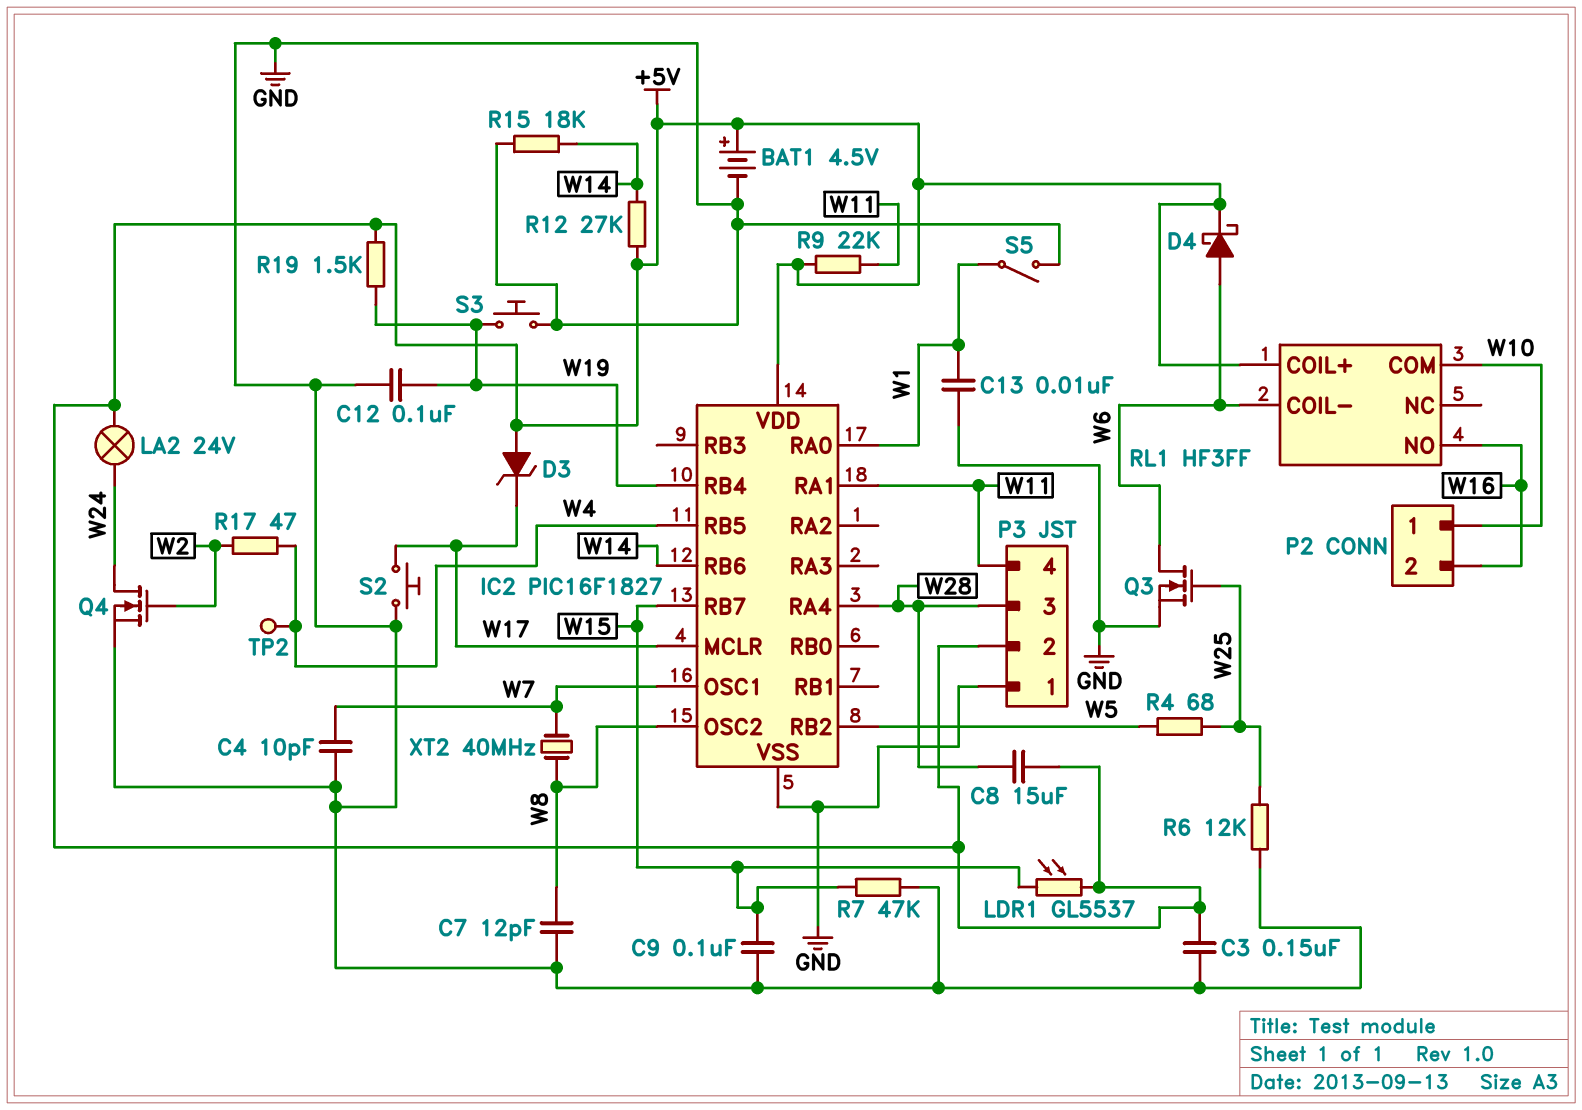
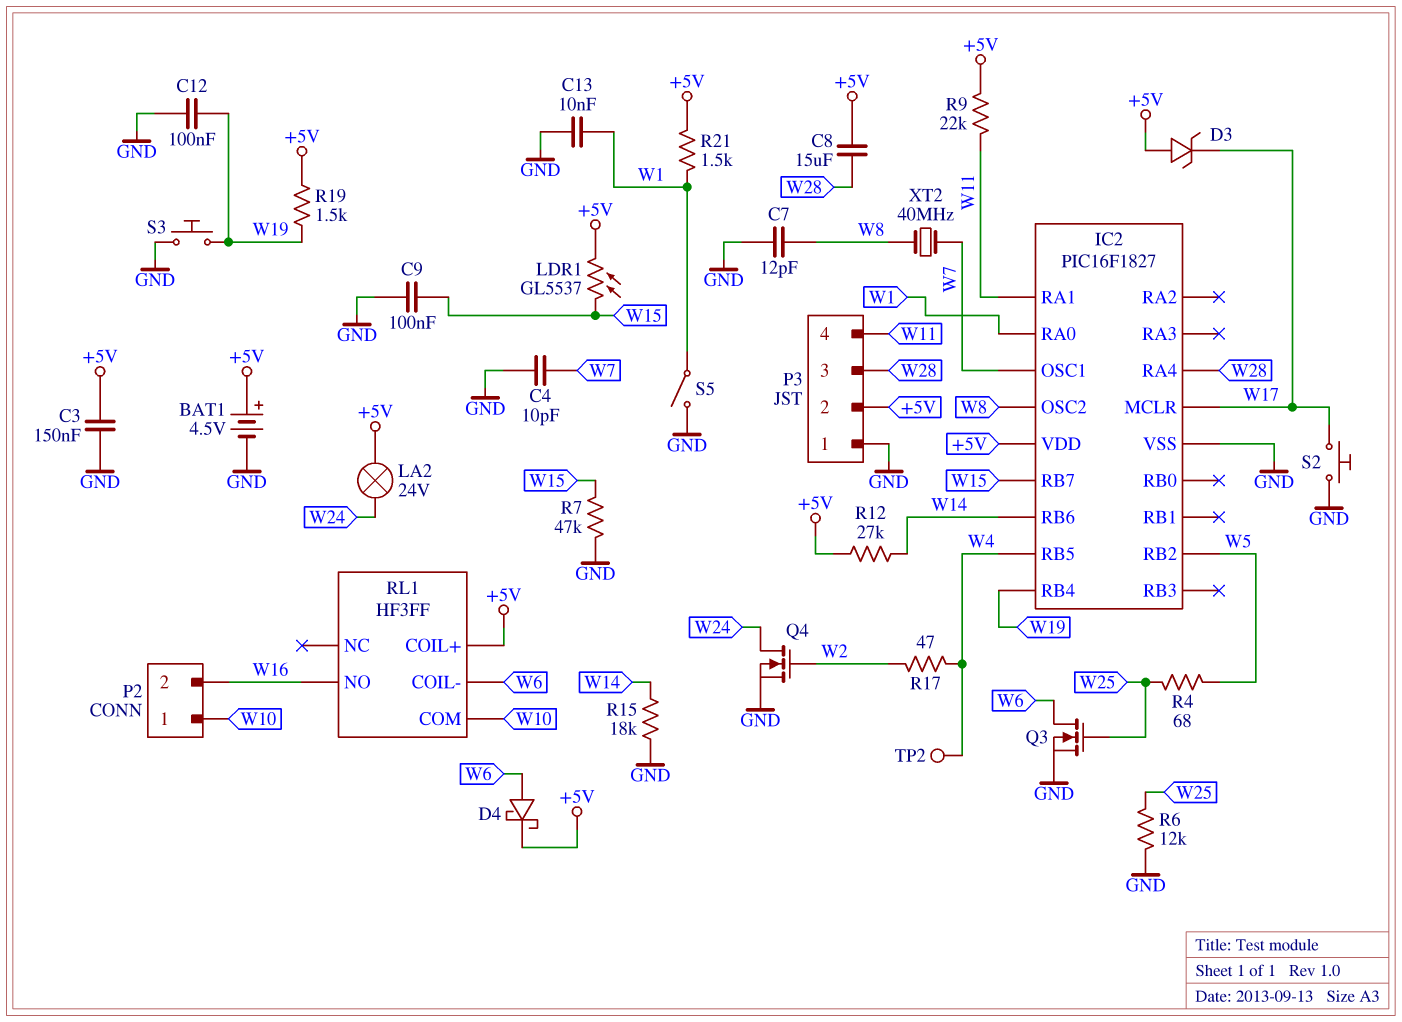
R21: none -> 1.5k (+5V, W1)

